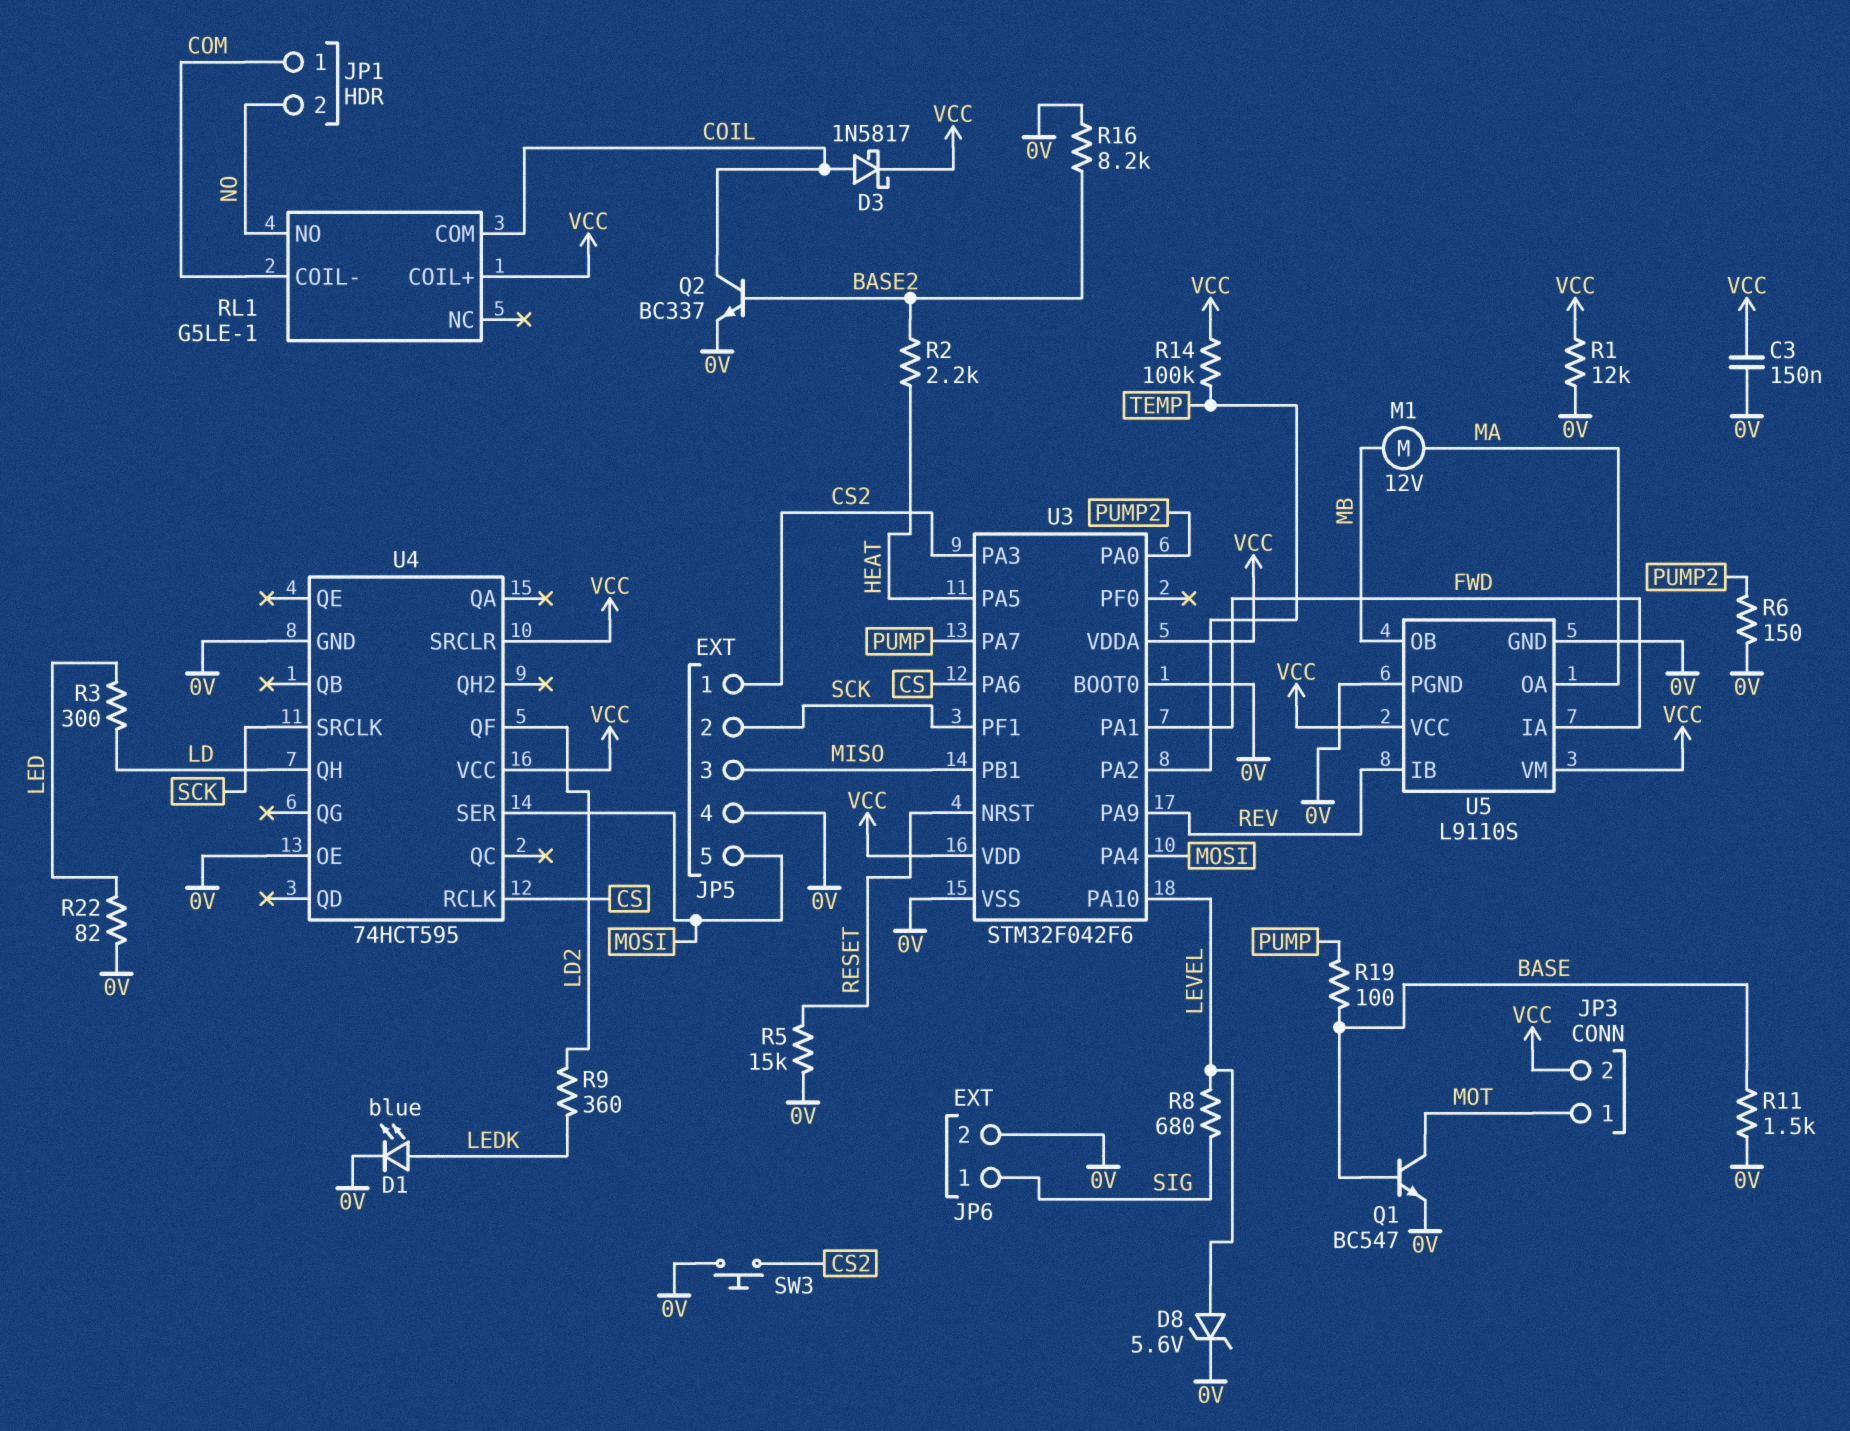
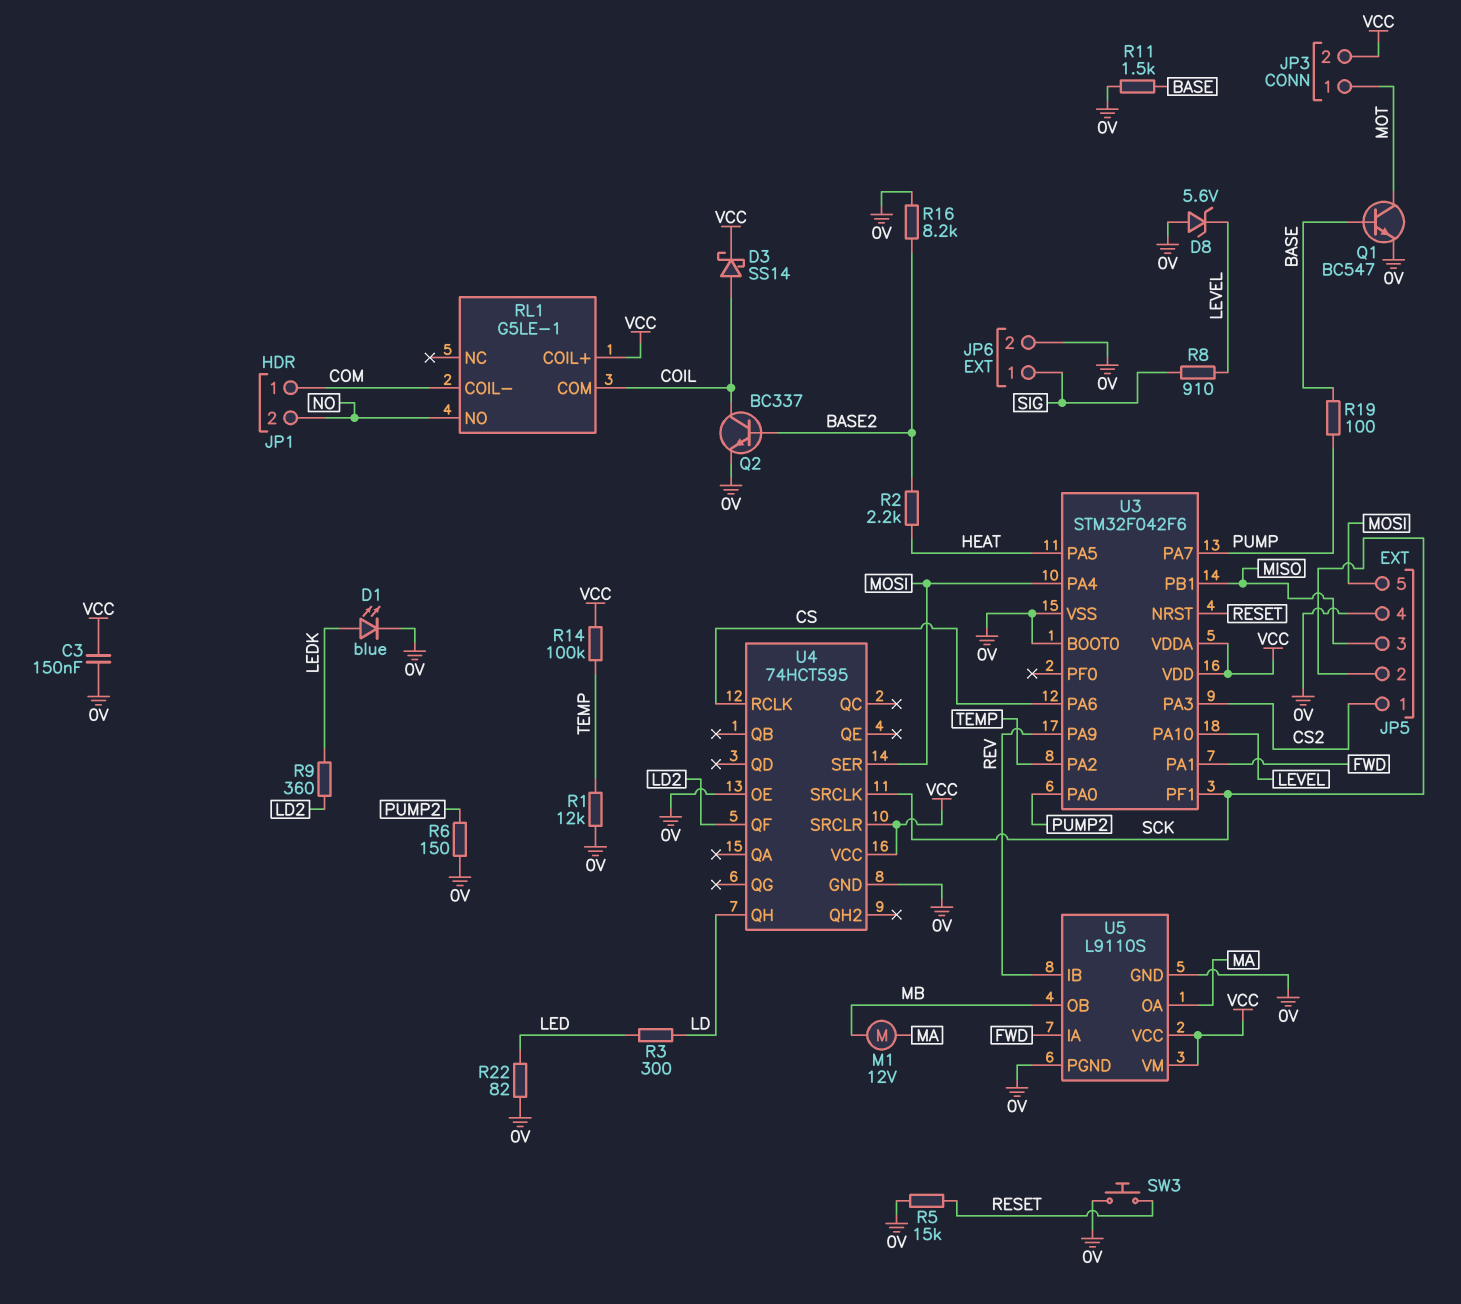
D3: schottky 1N5817 (A COIL, K VCC) -> schottky SS14 (A COIL, K VCC)
D8: zener 5.6V (A LEVEL, K 0V) -> zener 5.6V (A 0V, K LEVEL)
R1: 12k (0V, VCC) -> 12k (0V, TEMP)
R8: 680 (LEVEL, SIG) -> 910 (LEVEL, SIG)
SW3: button (0V, CS2) -> button (0V, RESET)

